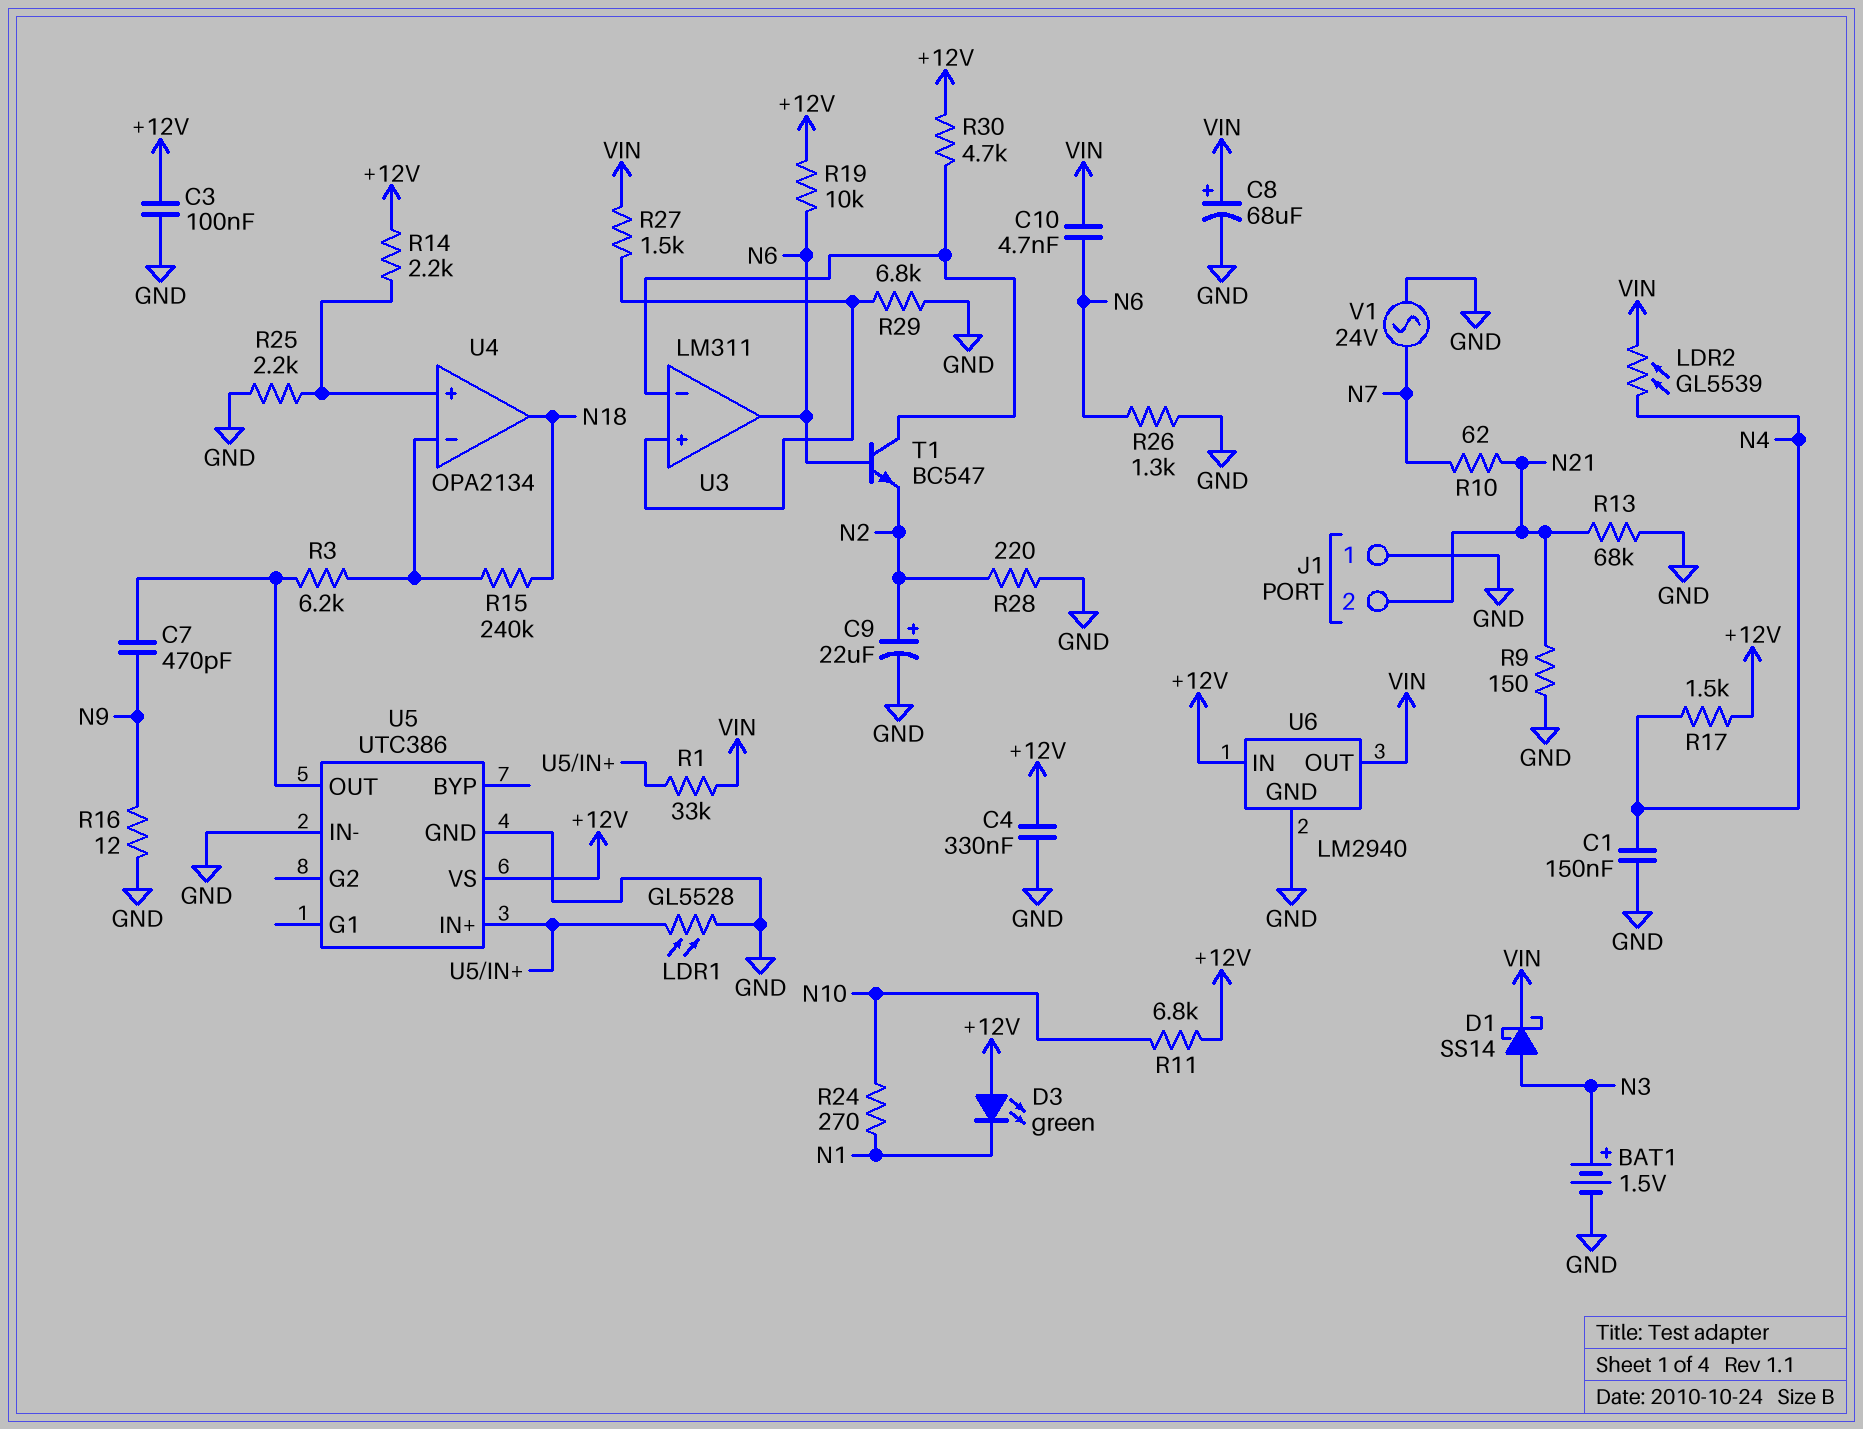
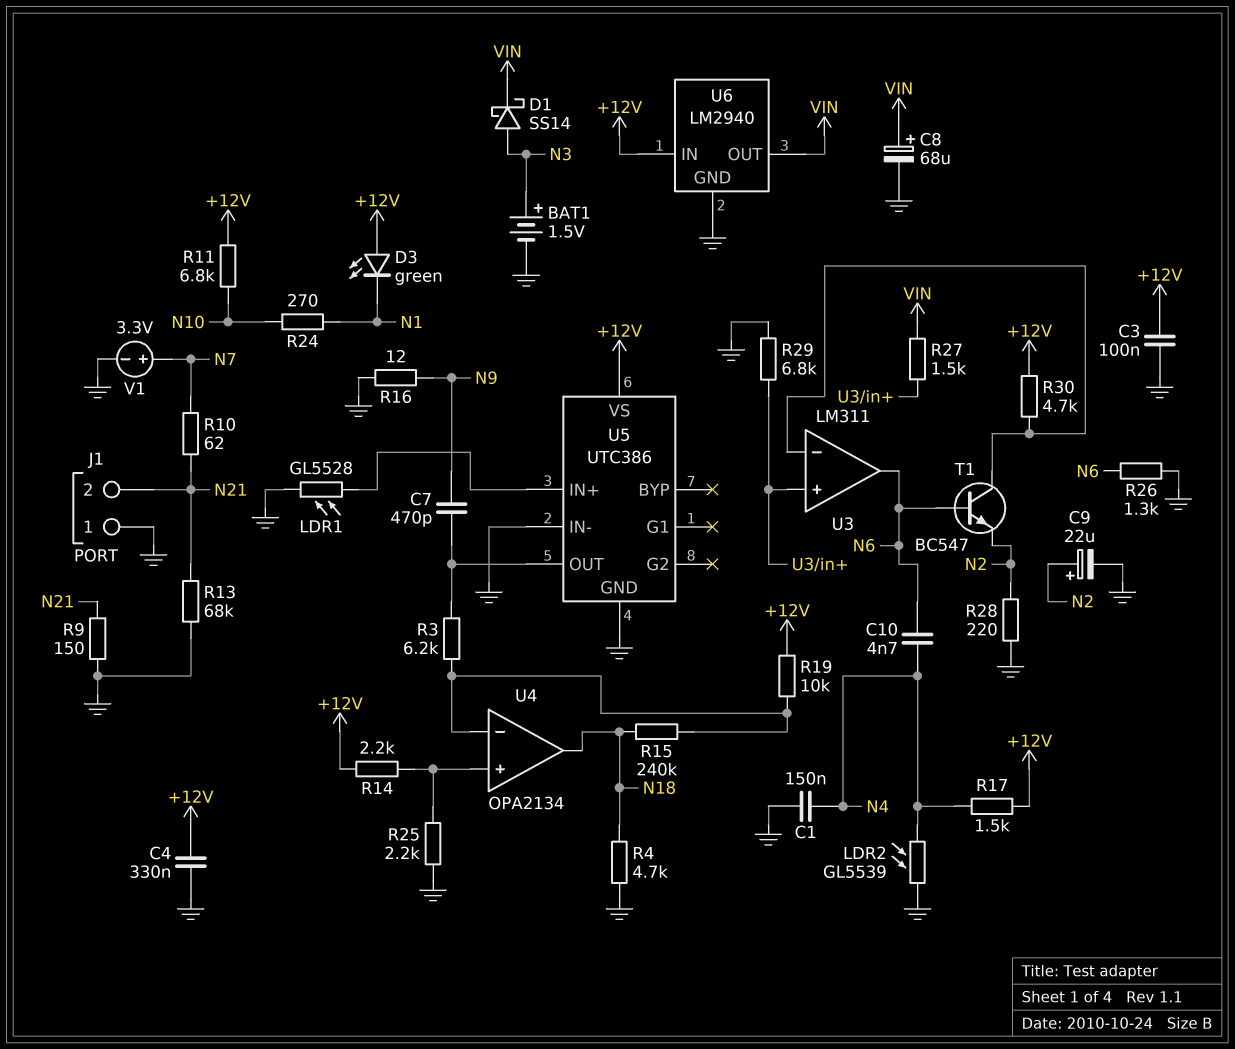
C10: 4.7nF (N6, VIN) -> 4.7nF (N4, N6)
LDR2: GL5539 (N4, VIN) -> GL5539 (GND, N4)
R1: 33k (U5/IN+, VIN) -> none
R4: none -> 4.7k (GND, N18)
R19: 10k (+12V, N6) -> 10k (+12V, U4/in-)
V1: AC 24V (GND, N7) -> 3.3V (plus N7, minus GND)

